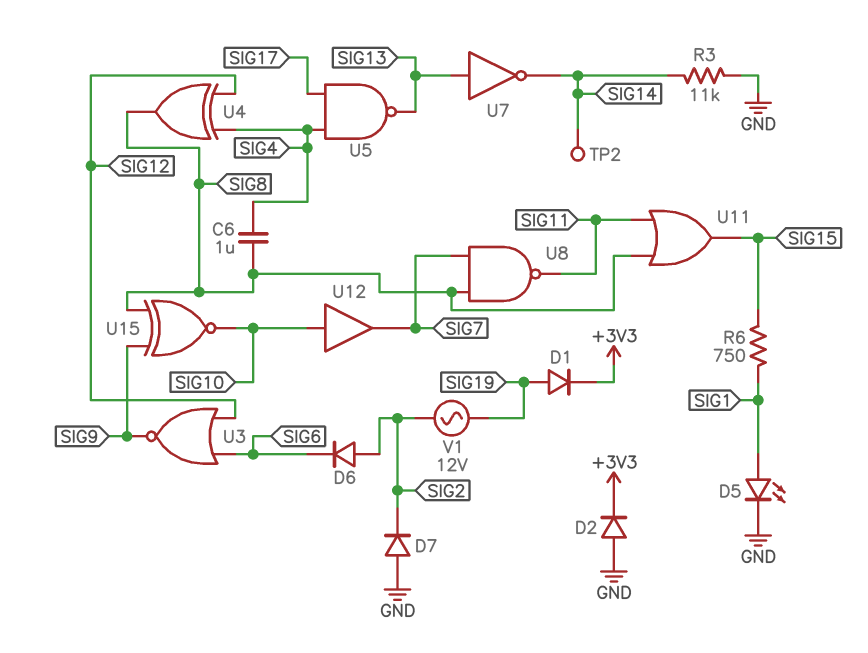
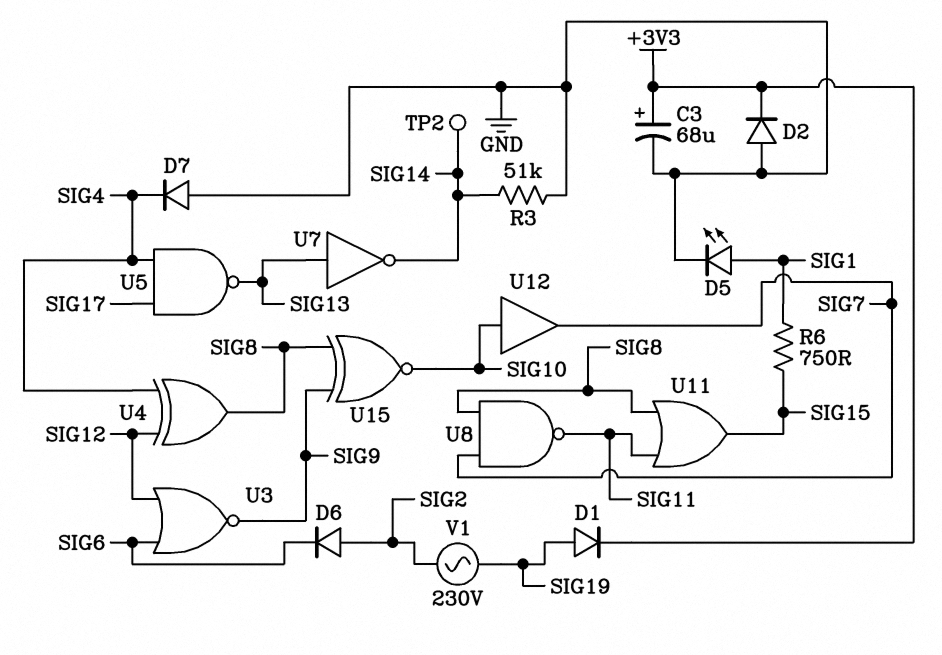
C3: none -> 68uF (plus +3V3, minus GND)
C6: 1uF (SIG4, SIG8) -> none
D7: diode (A GND, K SIG2) -> diode (A GND, K SIG4)
R3: 11k (GND, SIG14) -> 51k (GND, SIG14)
V1: AC 12V (SIG2, SIG19) -> AC 230V (SIG2, SIG19)

